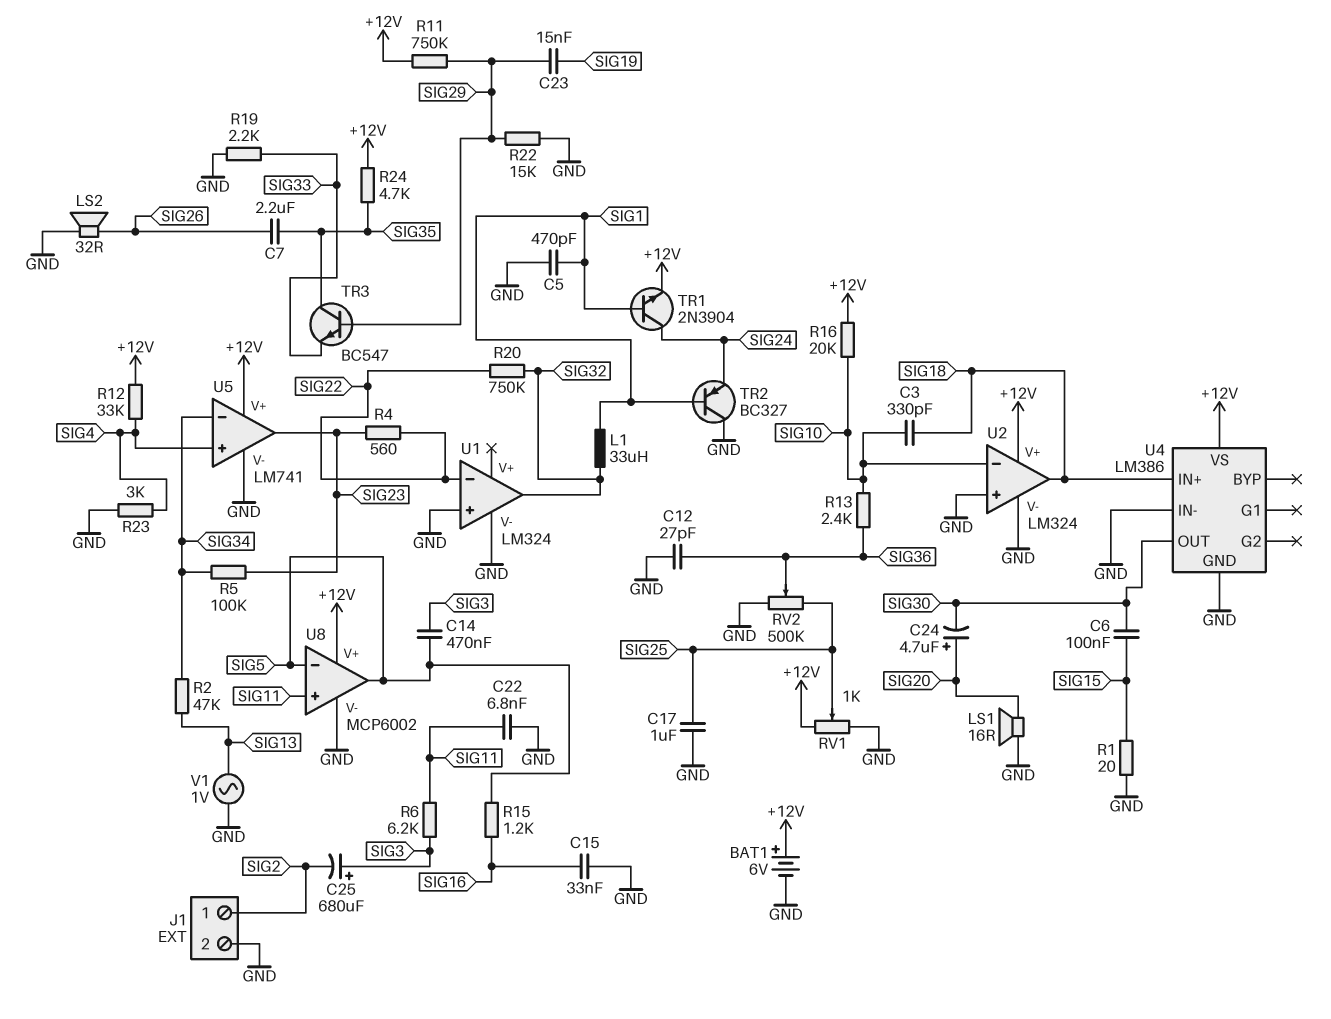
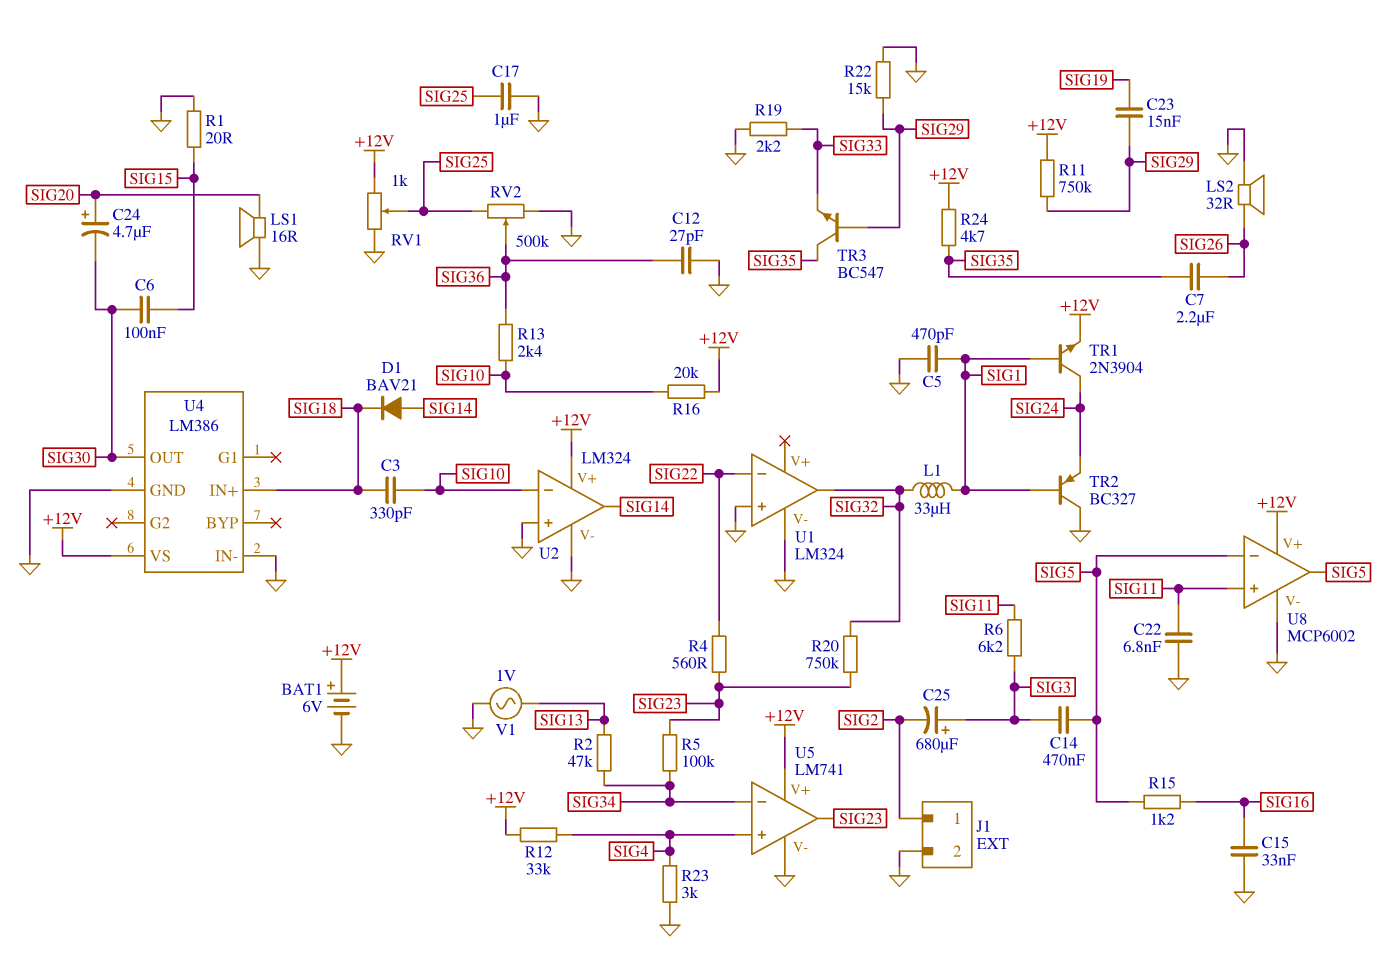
D1: none -> diode BAV21 (A SIG14, K SIG18)
R20: 750k (SIG22, SIG32) -> 750k (SIG23, SIG32)
U2 pin out: SIG18 -> SIG14

